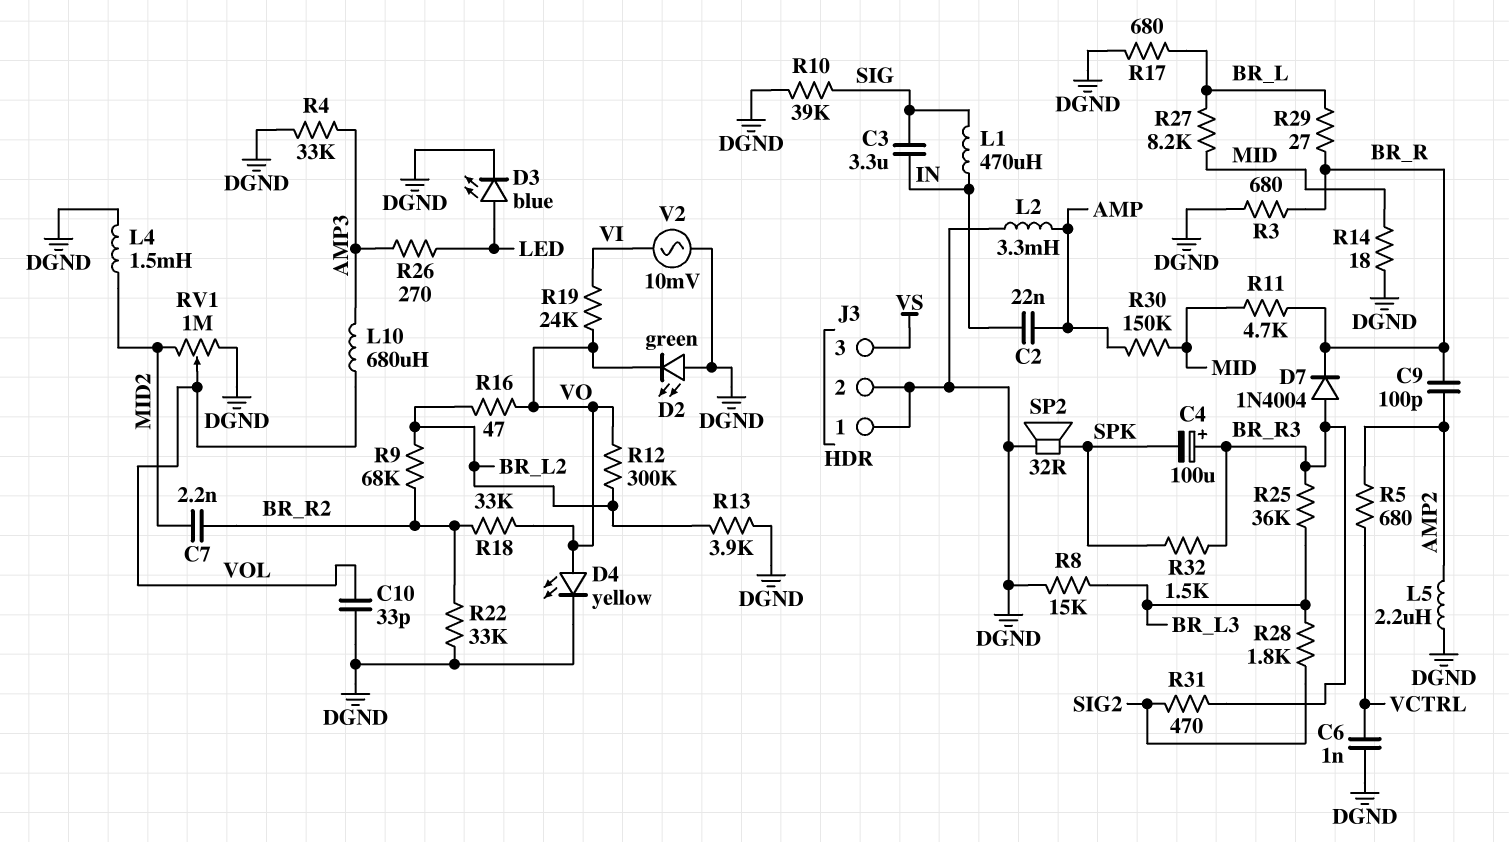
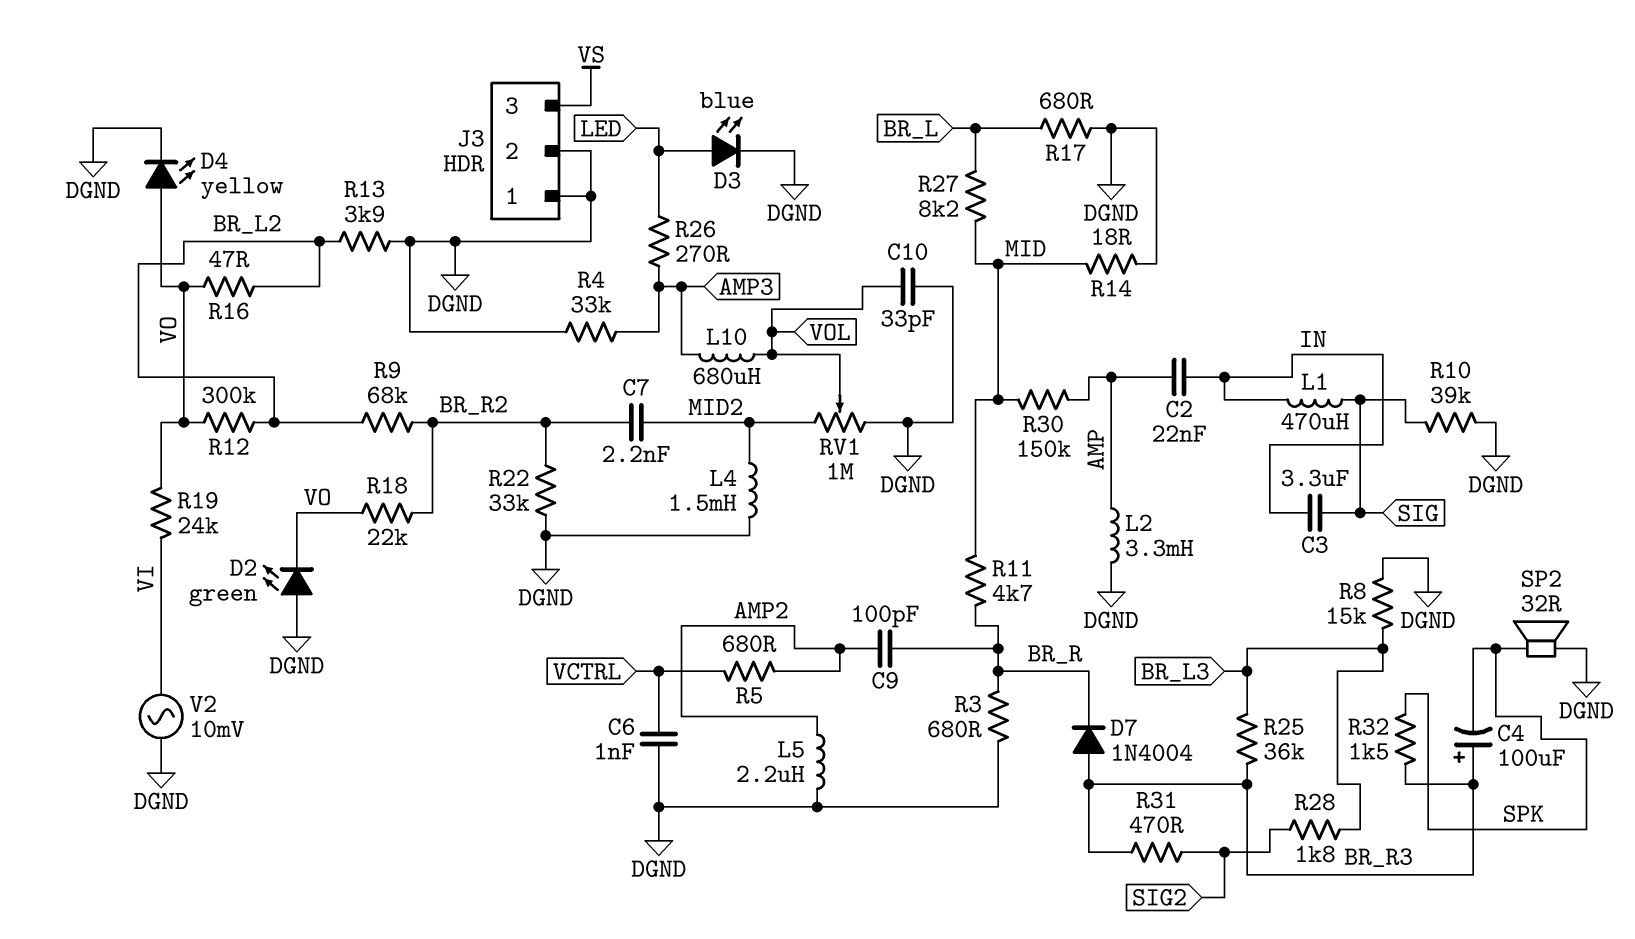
R18: 33k (BR_R2, VO) -> 22k (BR_R2, VO)
R29: 27 (BR_L, BR_R) -> none

